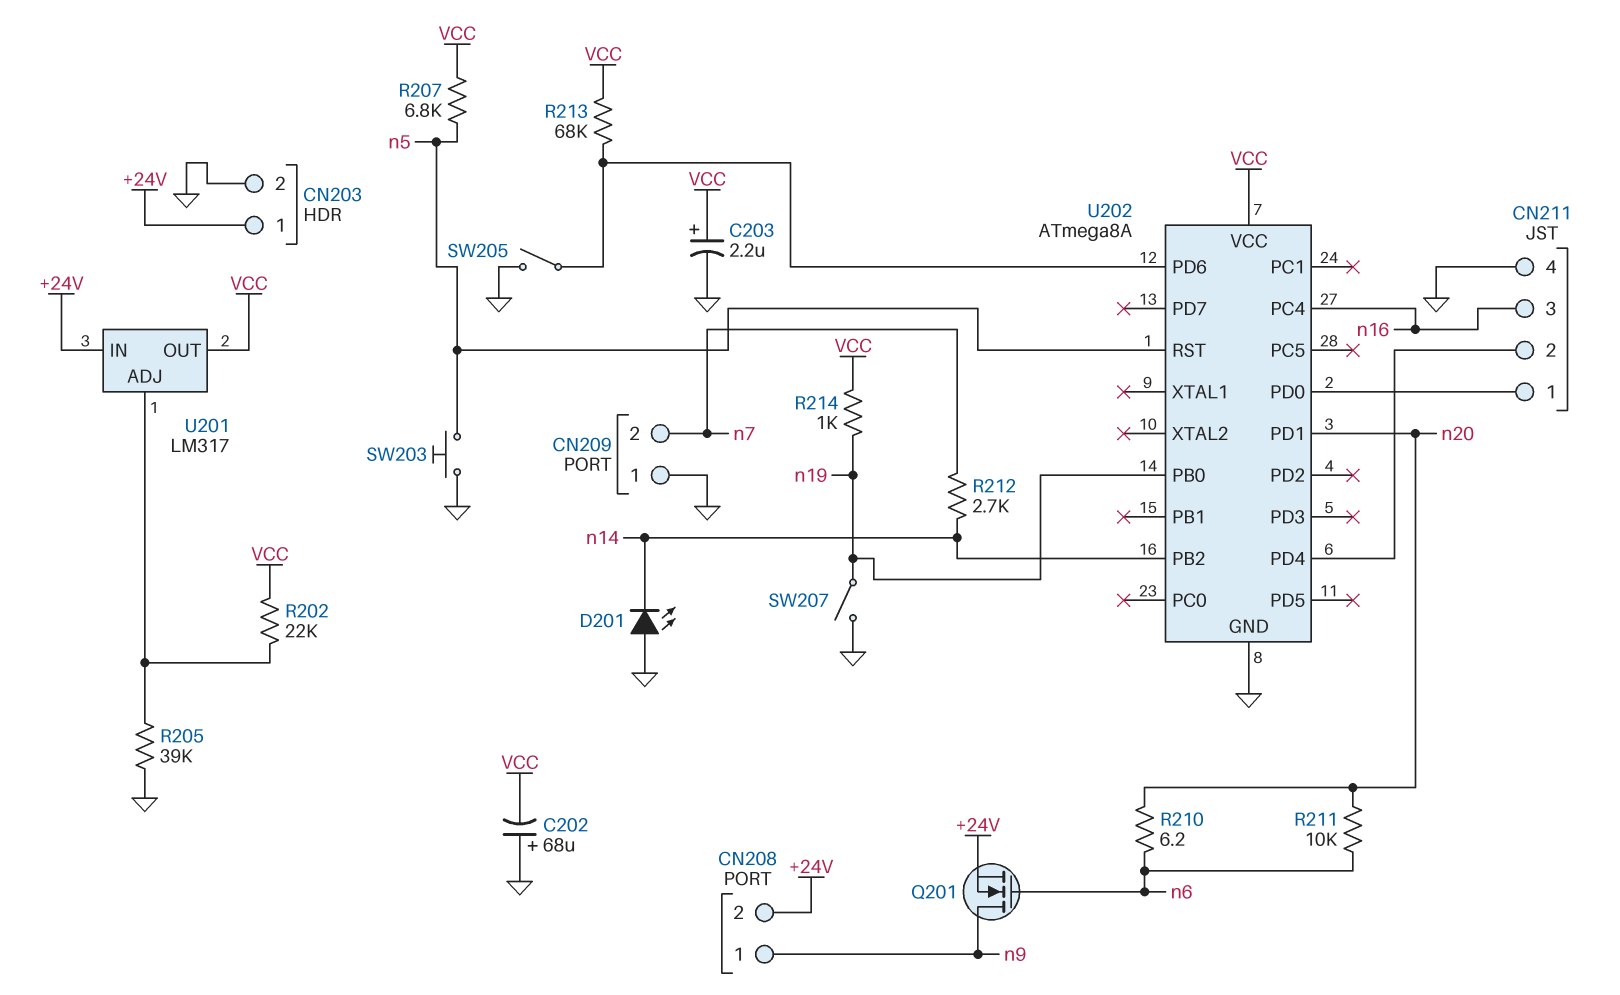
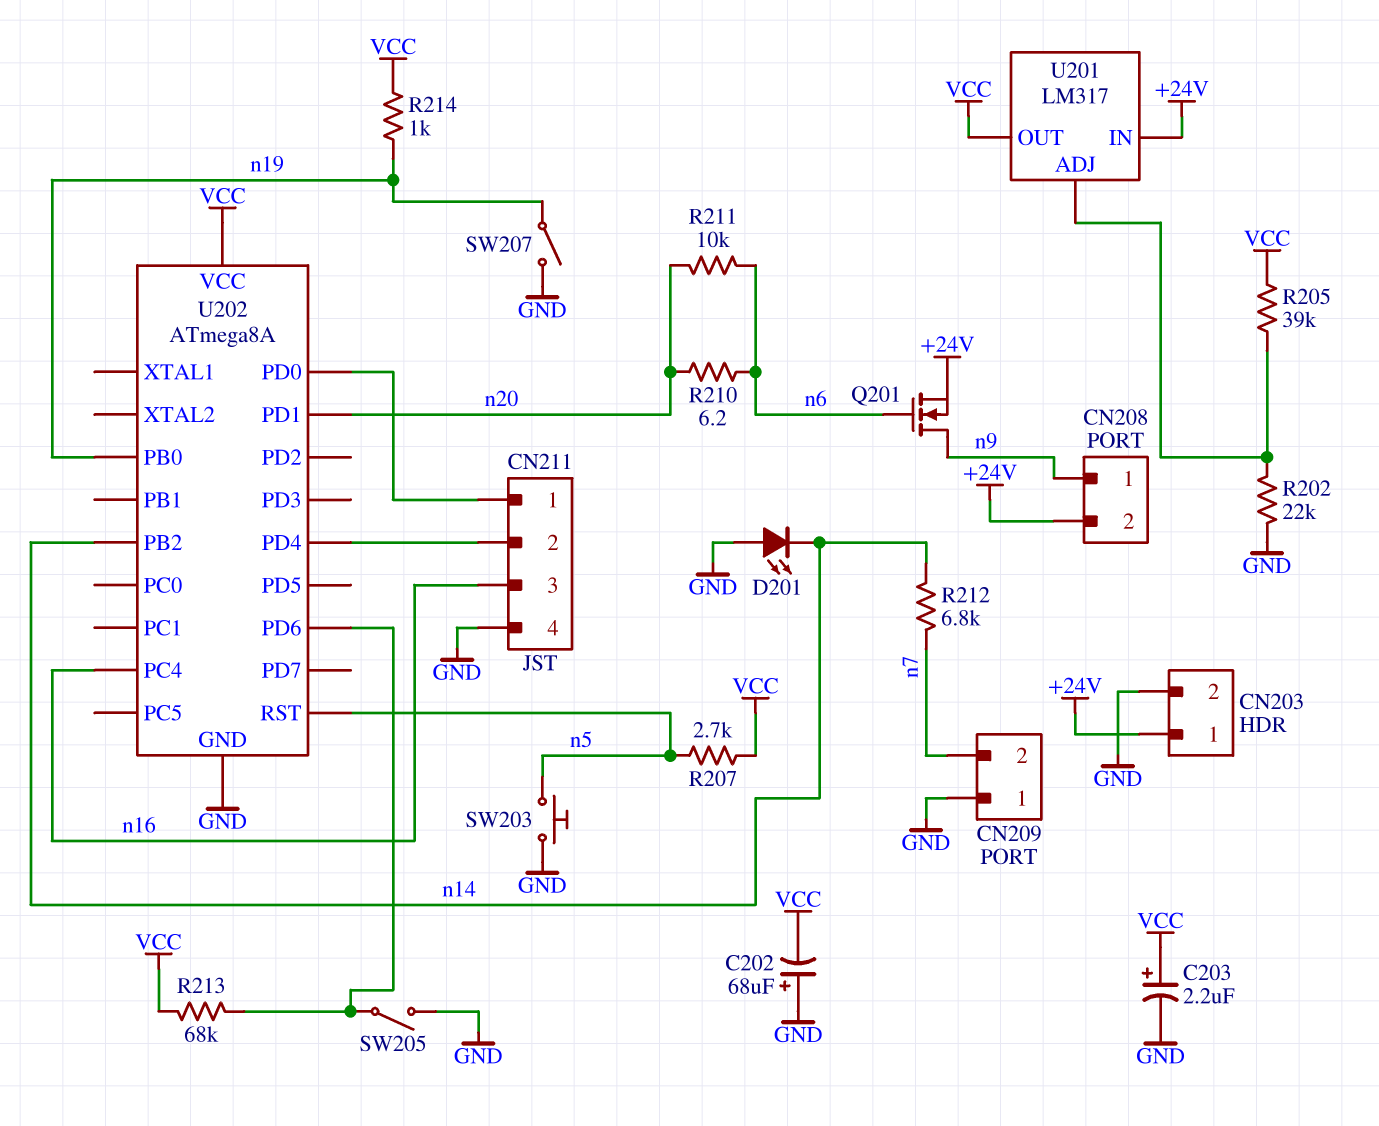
R202: 22k (U201/ADJ, VCC) -> 22k (GND, U201/ADJ)
R205: 39k (GND, U201/ADJ) -> 39k (U201/ADJ, VCC)
R207: 6.8k (VCC, n5) -> 2.7k (VCC, n5)
R212: 2.7k (n7, n14) -> 6.8k (n7, n14)

